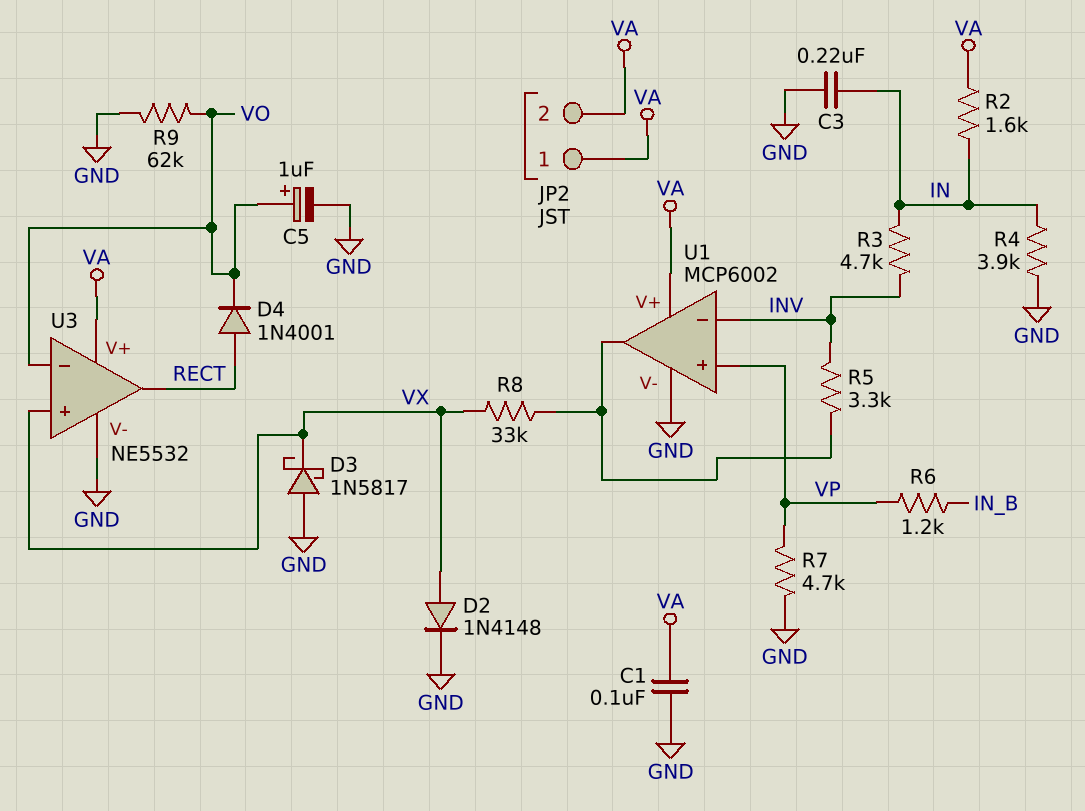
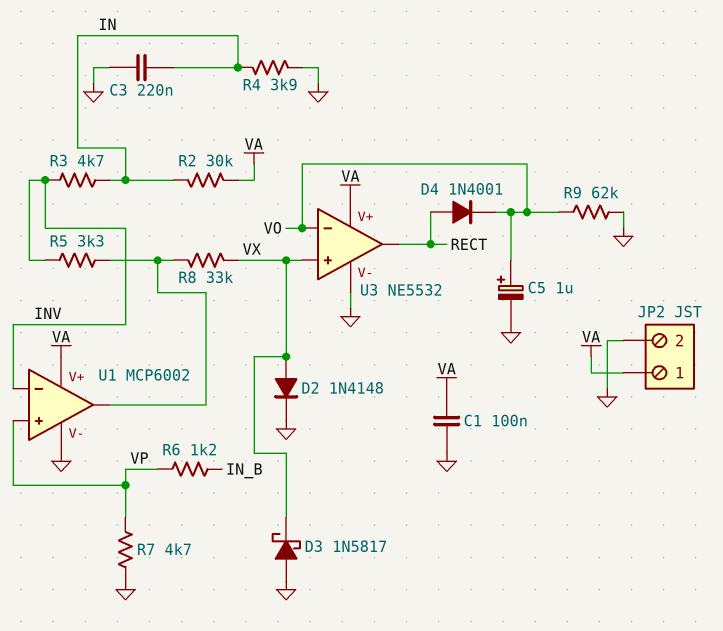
JP2 pin 2: VA -> GND
R2: 1.6k (IN, VA) -> 30k (IN, VA)

